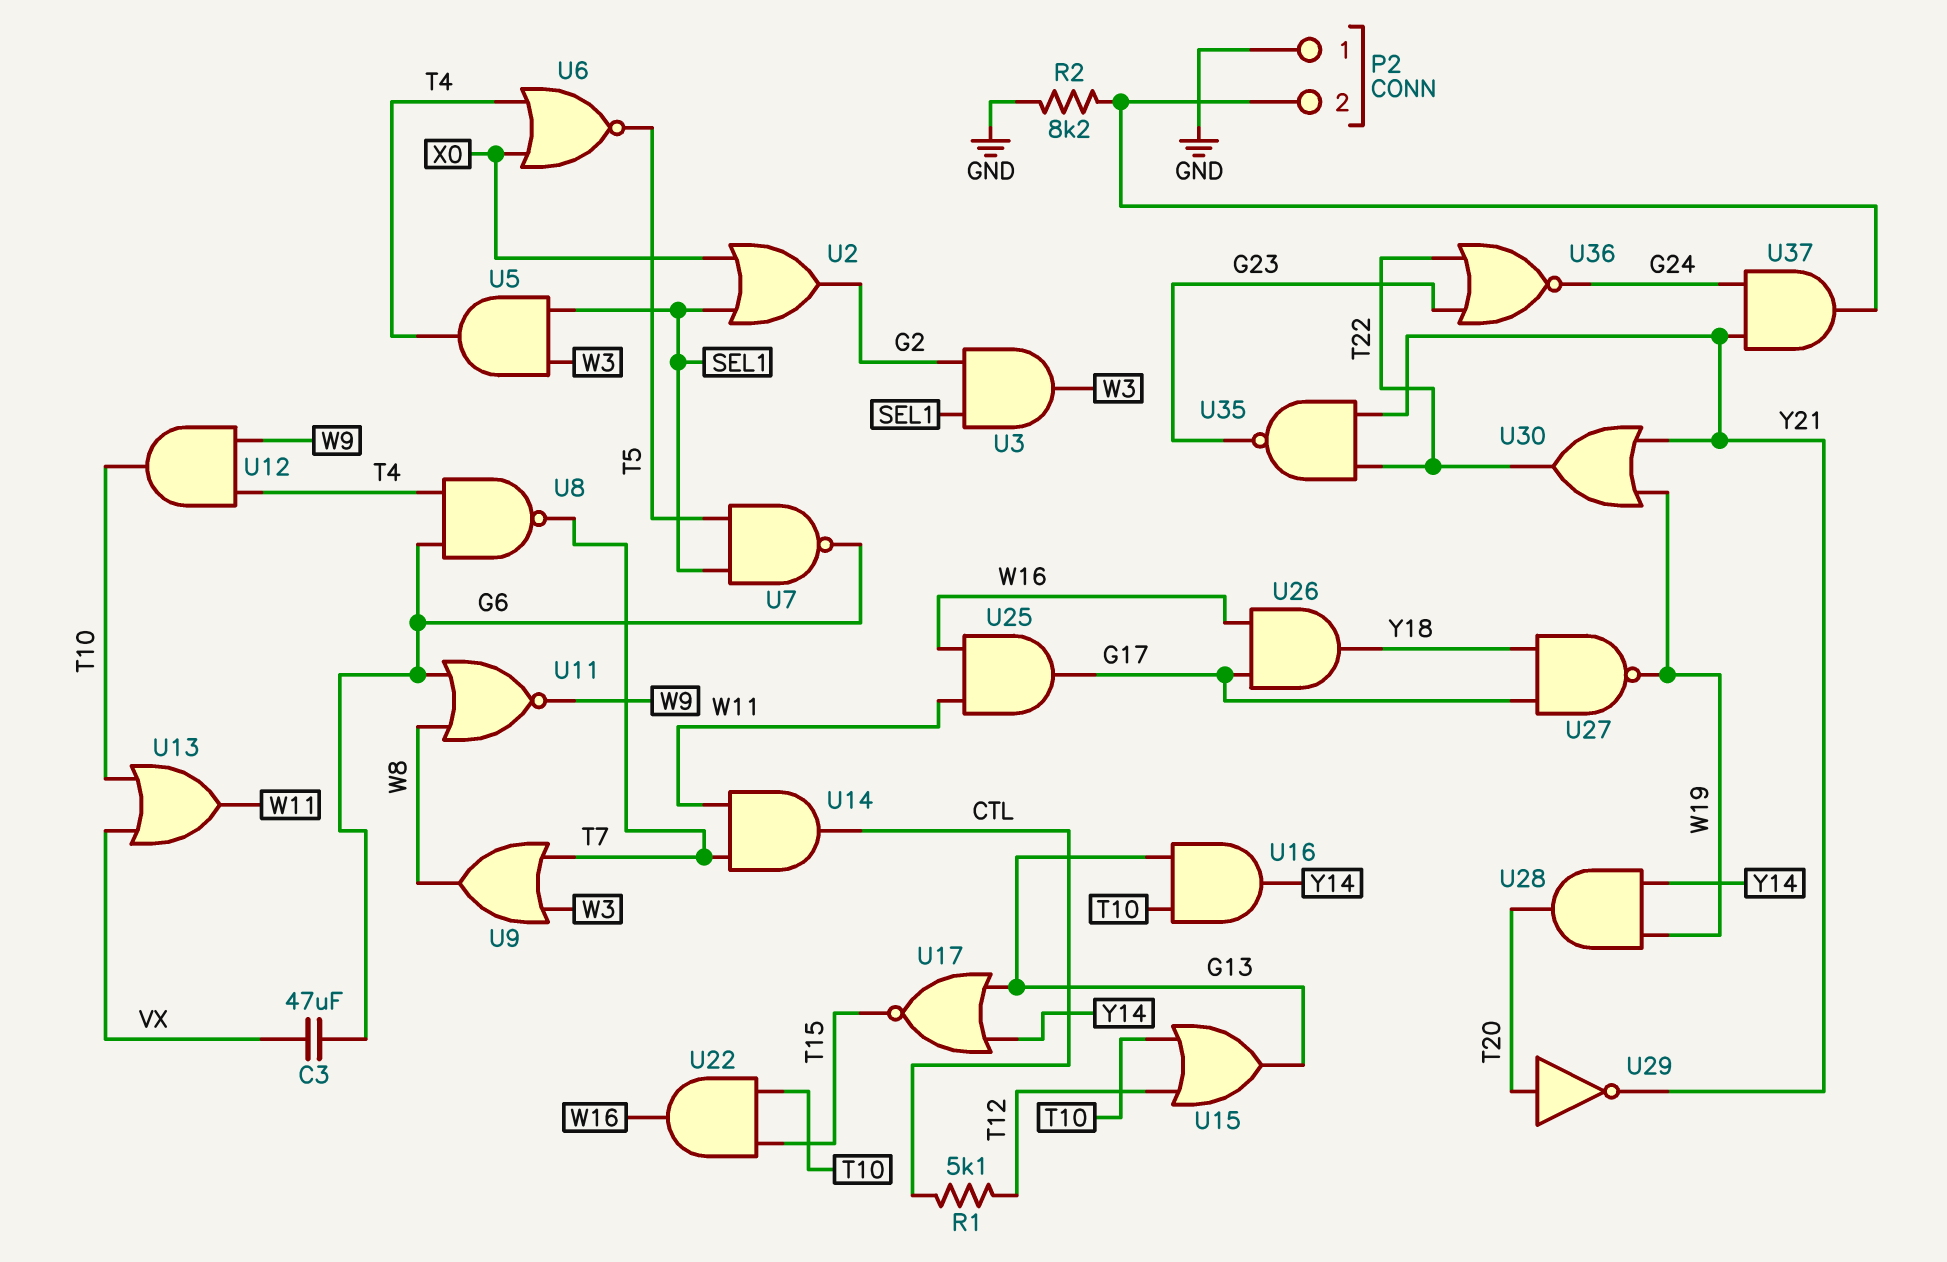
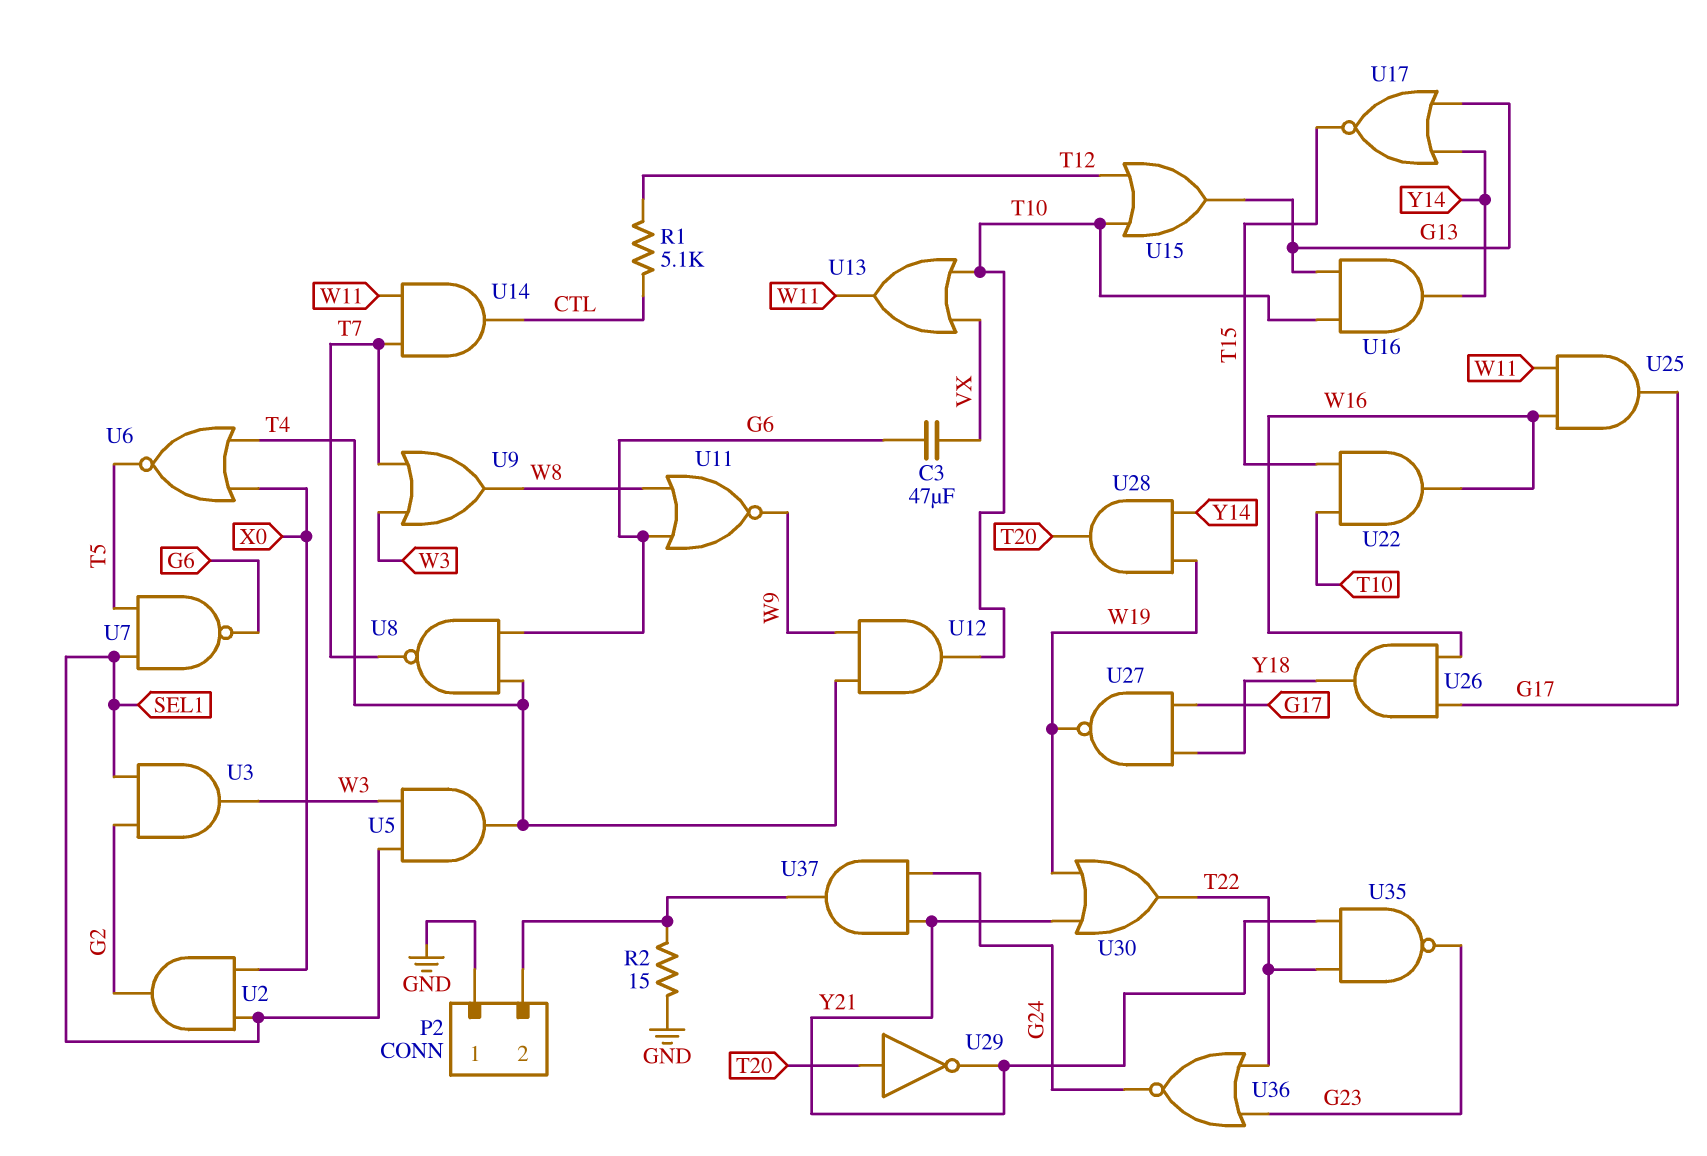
R2: 8.2k (GND, P2/2) -> 15 (GND, P2/2)
U2: OR (in SEL1, in X0, out G2) -> AND (in SEL1, in X0, out G2)

